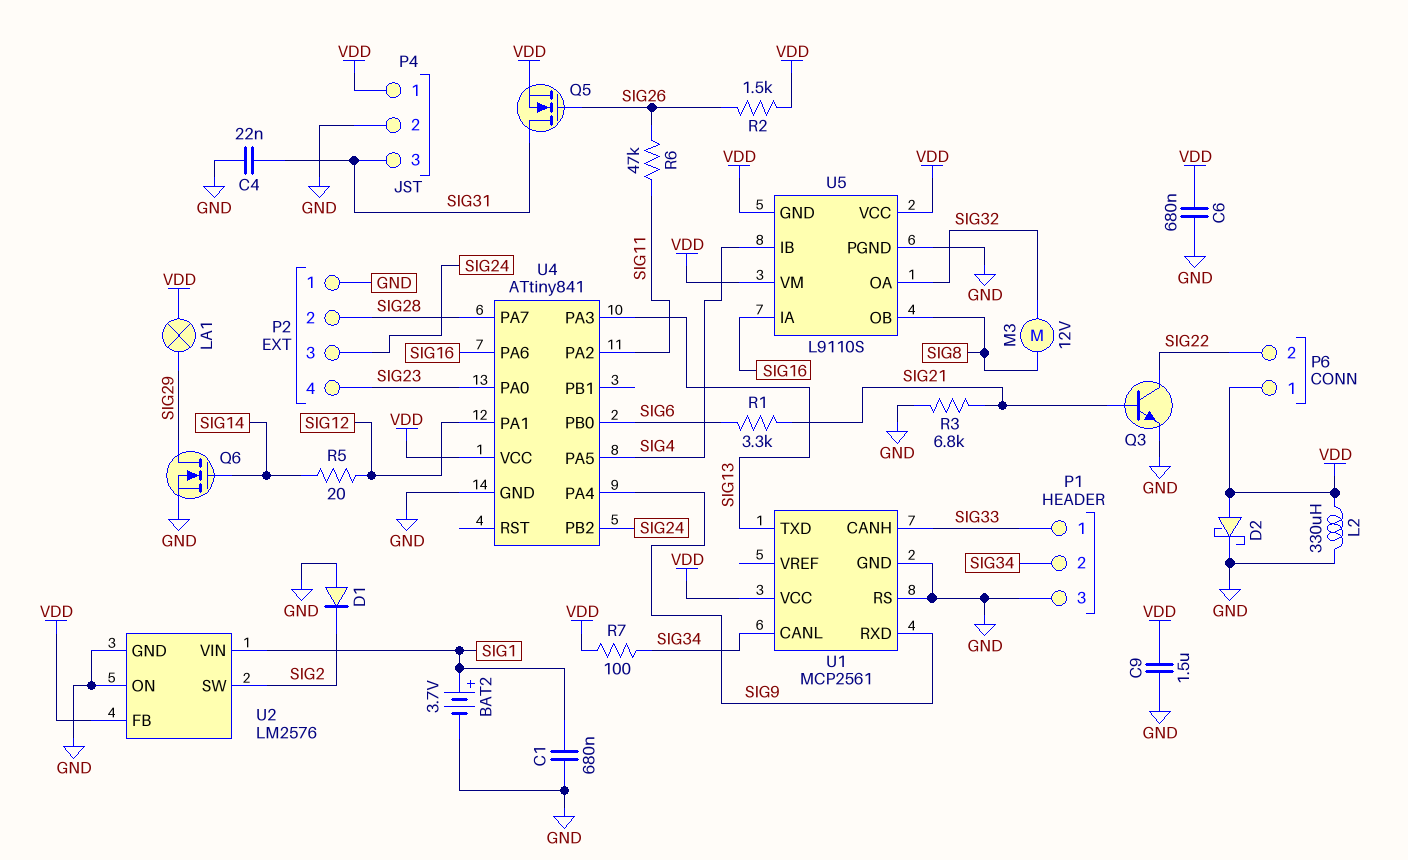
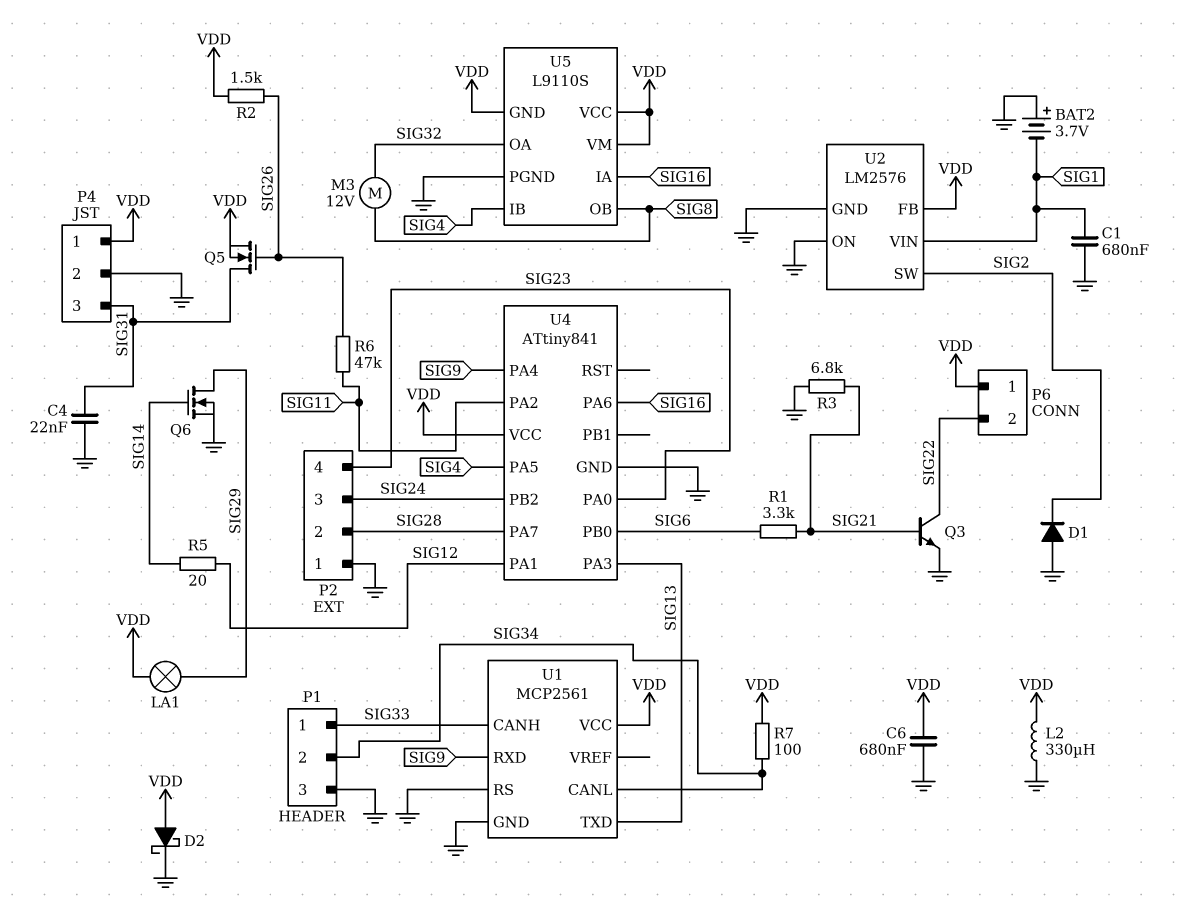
BAT2: 3.7V (plus SIG1, minus GND) -> 3.7V (plus GND, minus SIG1)
C9: 1.5uF (GND, VDD) -> none

